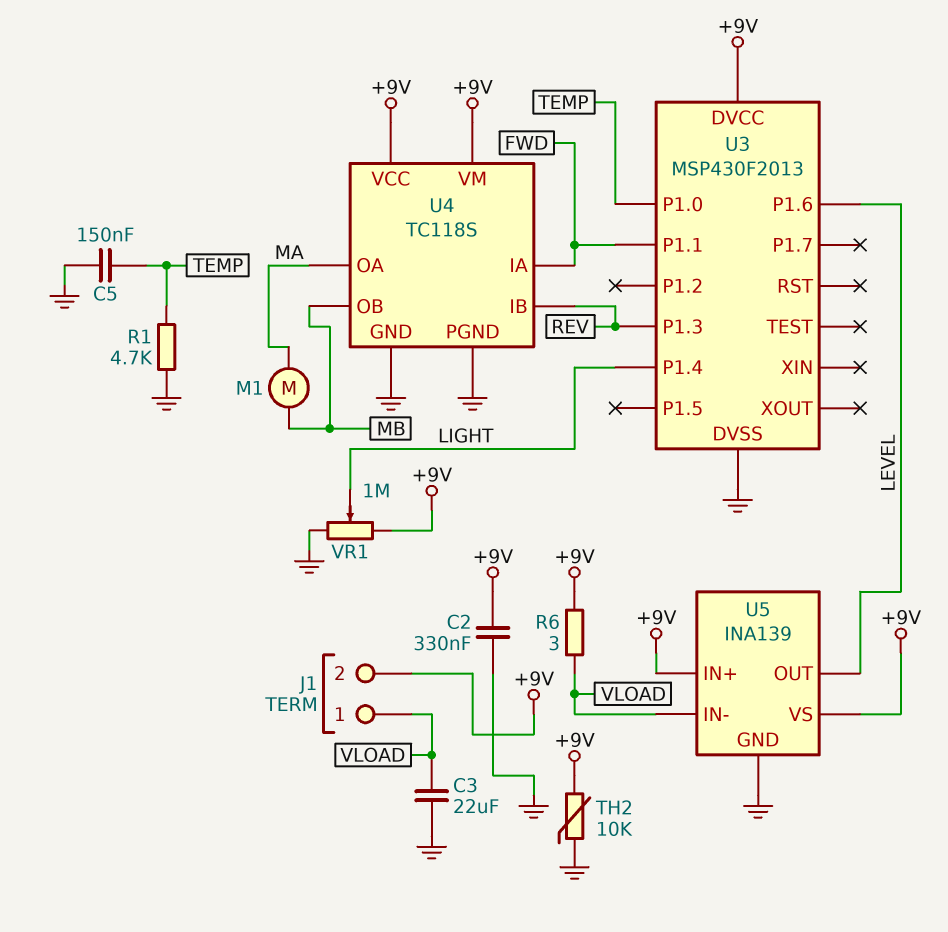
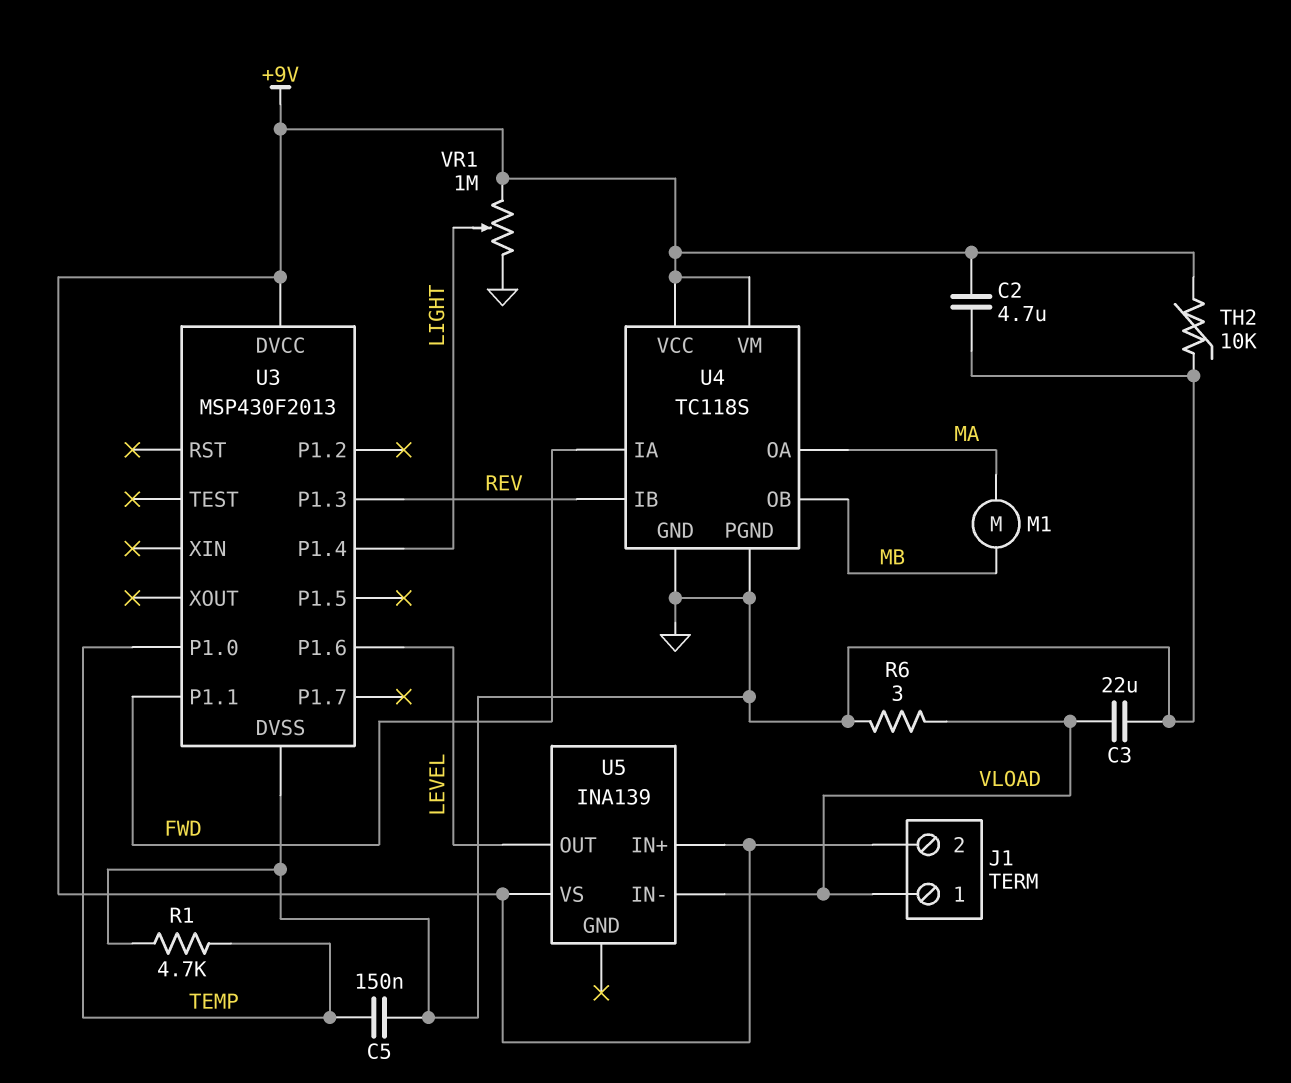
C2: 330nF (+9V, GND) -> 4.7uF (+9V, GND)
R6: 3 (+9V, VLOAD) -> 3 (GND, VLOAD)
U5 pin GND: GND -> none

